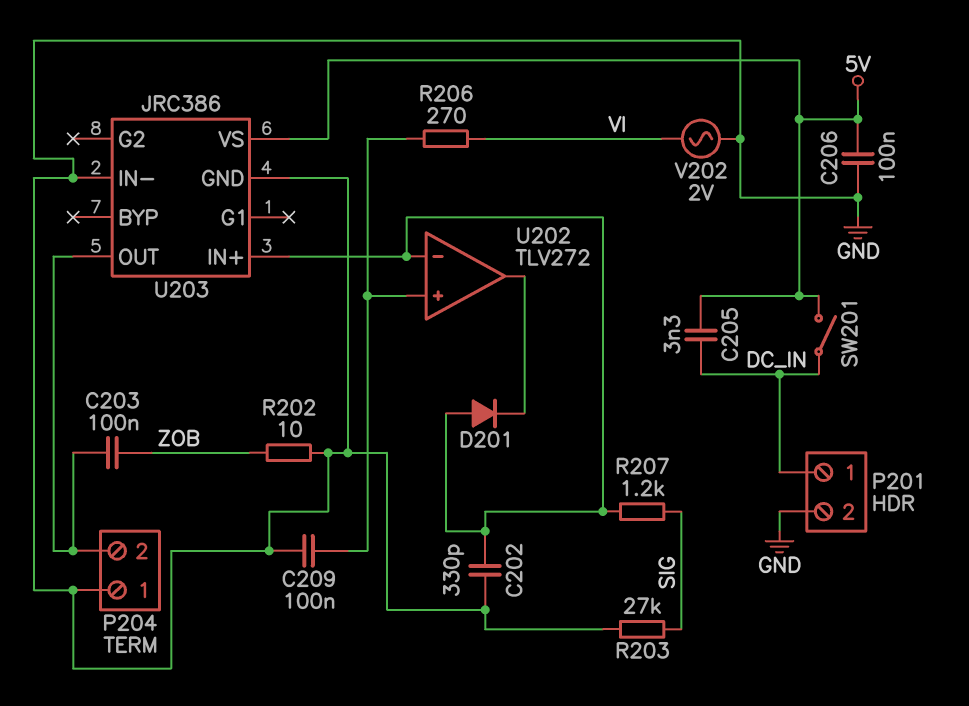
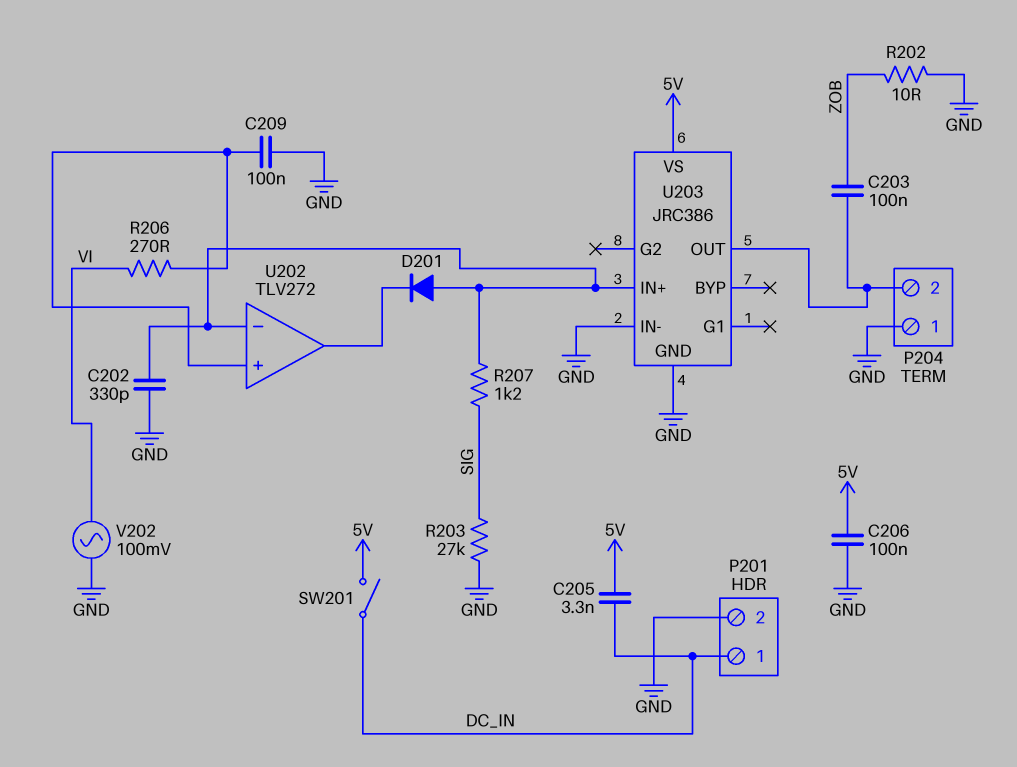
V202: AC 2V (GND, VI) -> AC 100mV (GND, VI)

